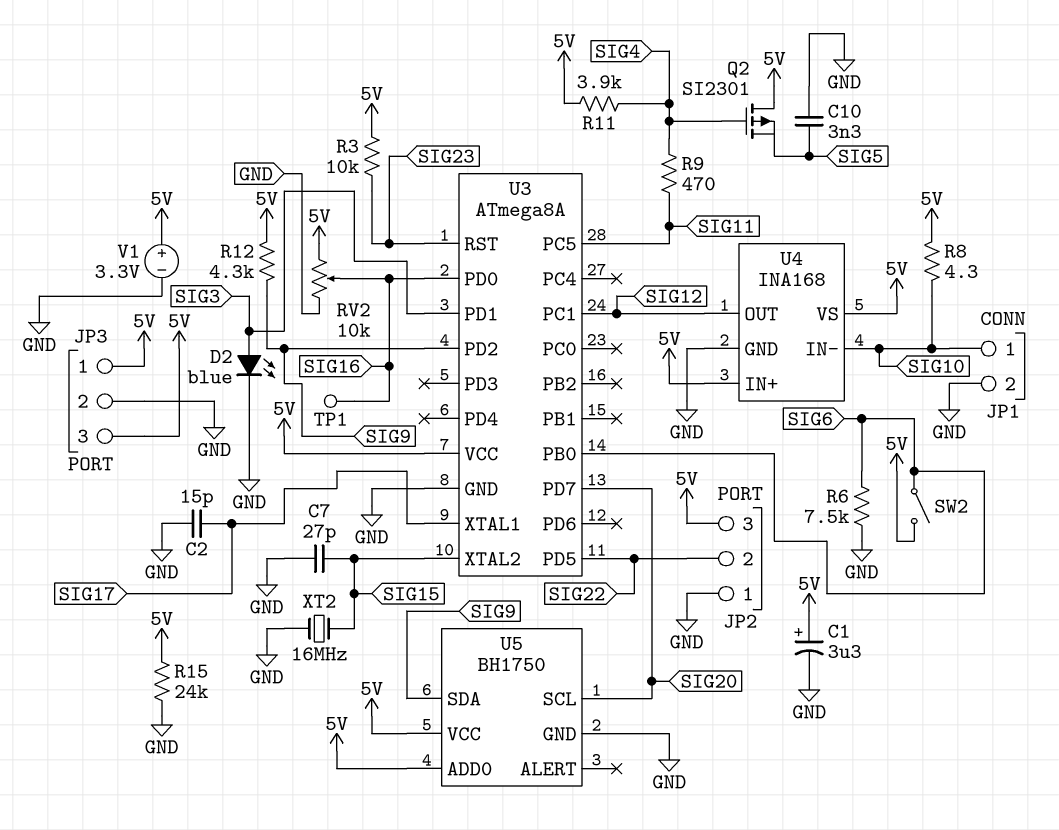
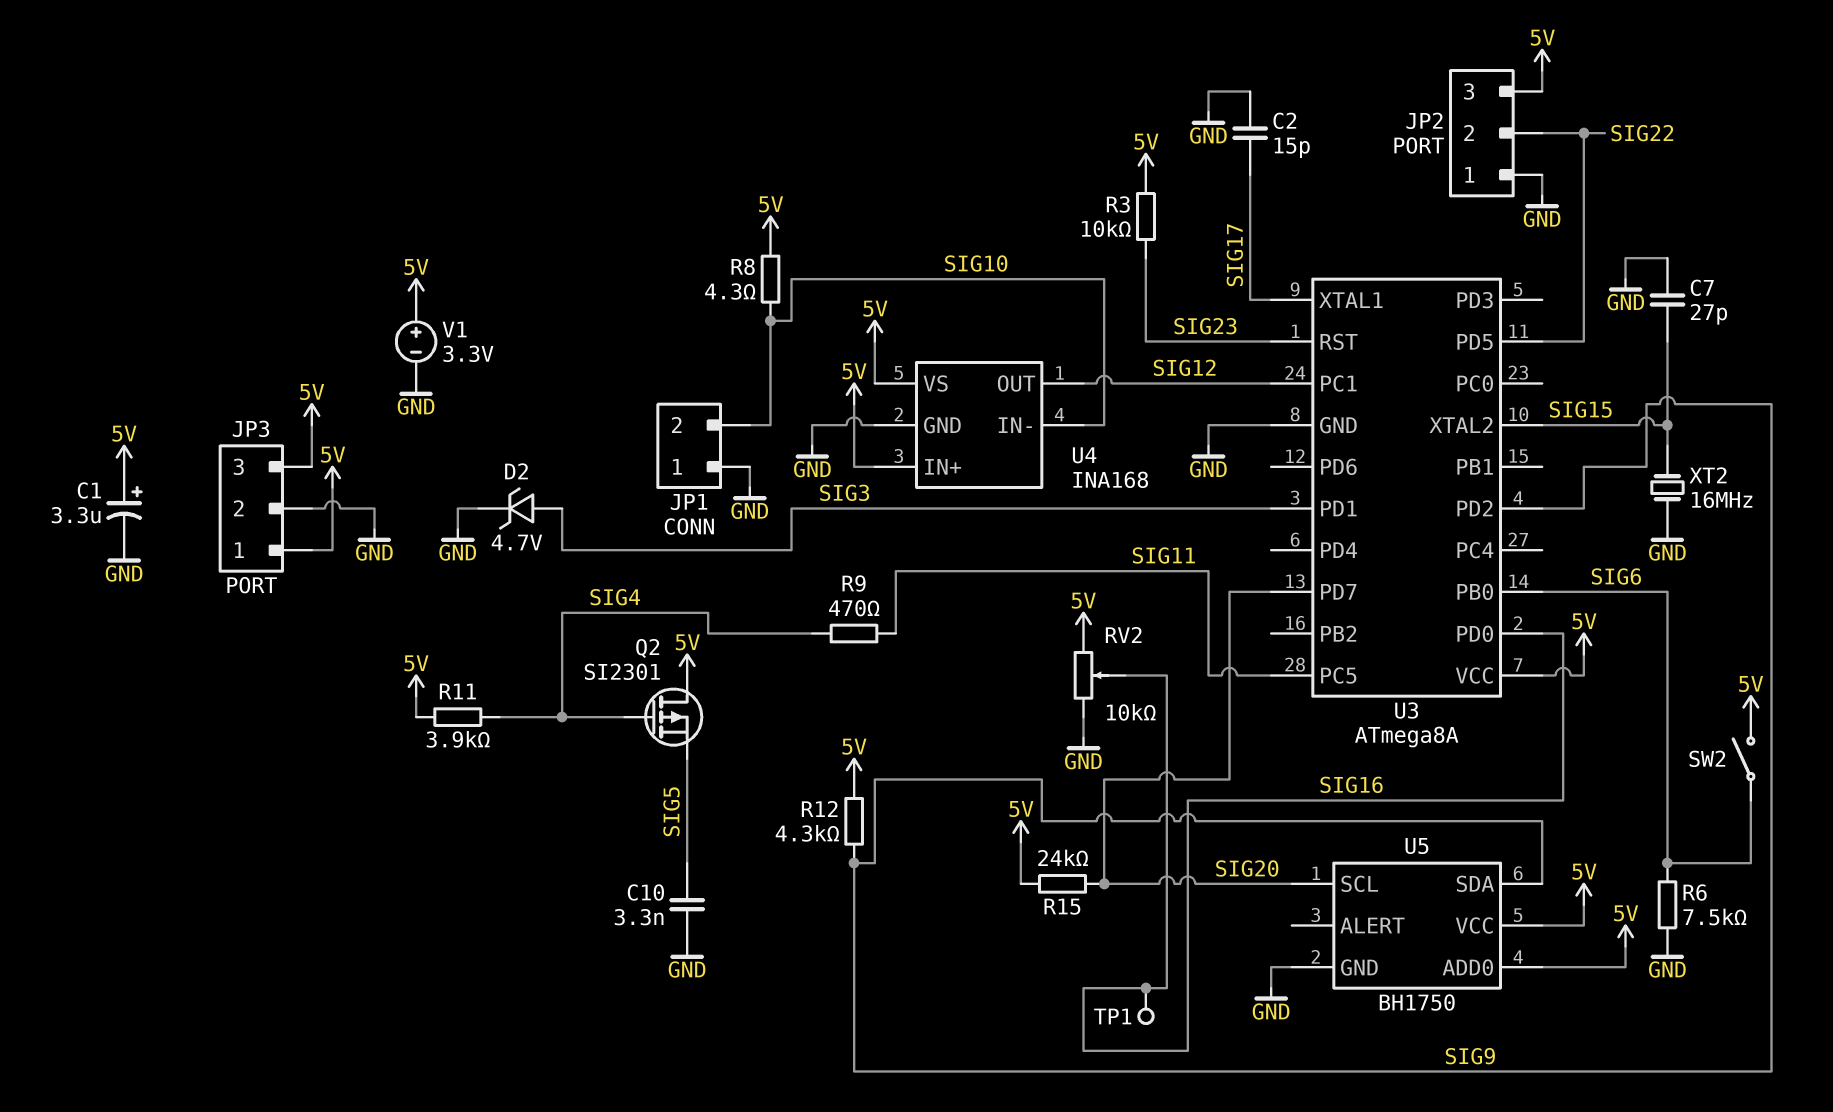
D2: LED blue (A SIG3, K GND) -> zener 4.7V (A SIG3, K GND)
JP1 pin 1: SIG10 -> GND
JP1 pin 2: GND -> SIG10
R15: 24k (5V, GND) -> 24k (5V, SIG20)

